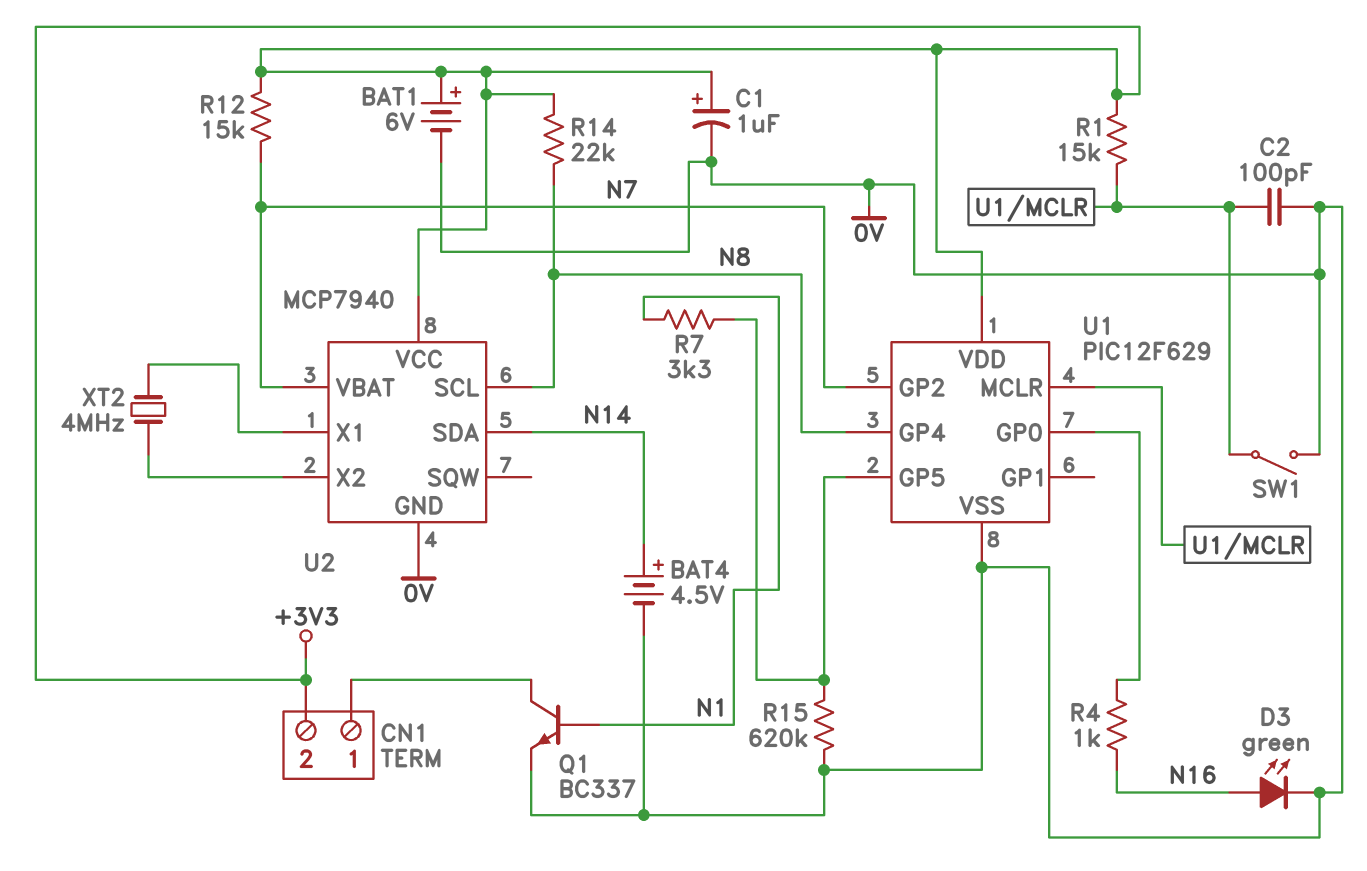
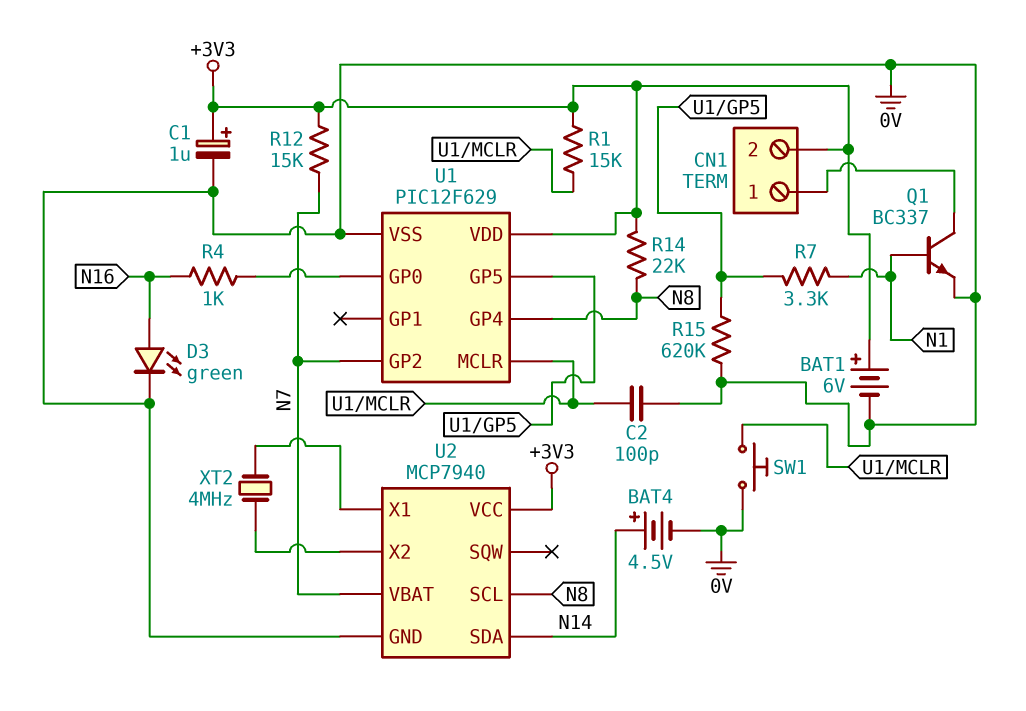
SW1: switch (0V, U1/MCLR) -> button (0V, U1/MCLR)

